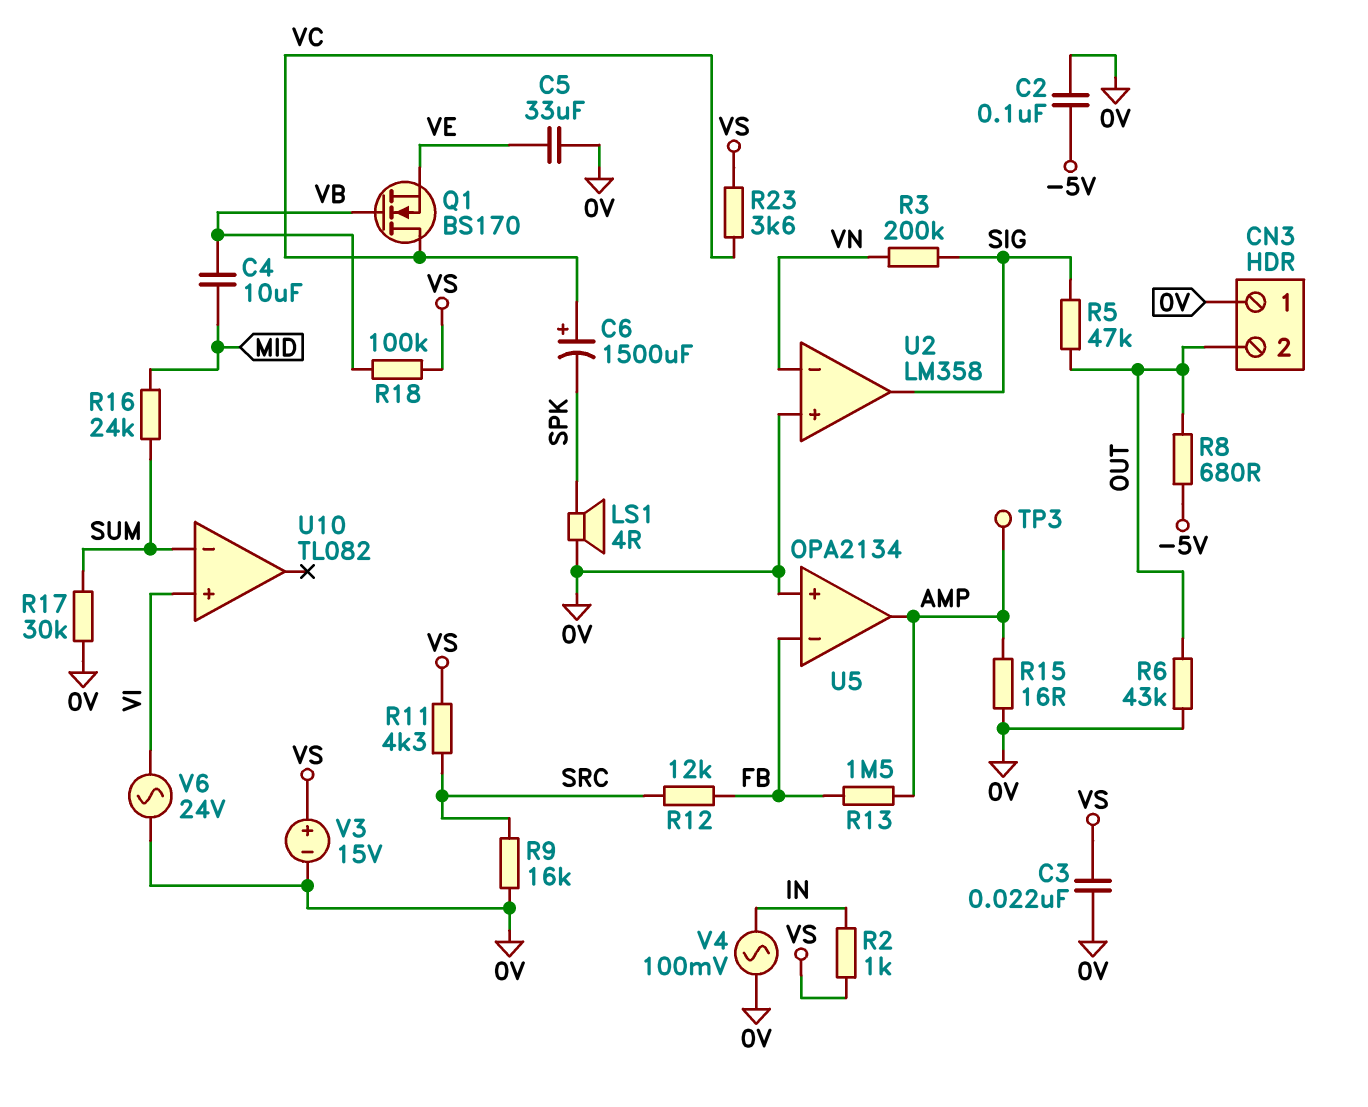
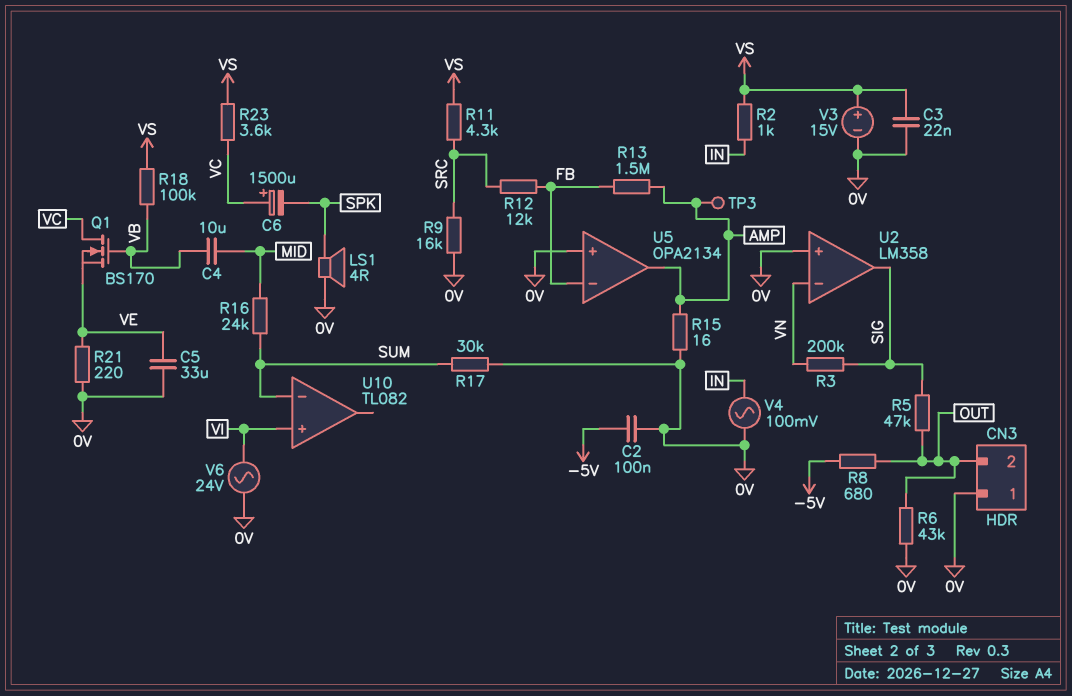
R21: none -> 220 (0V, VE)

